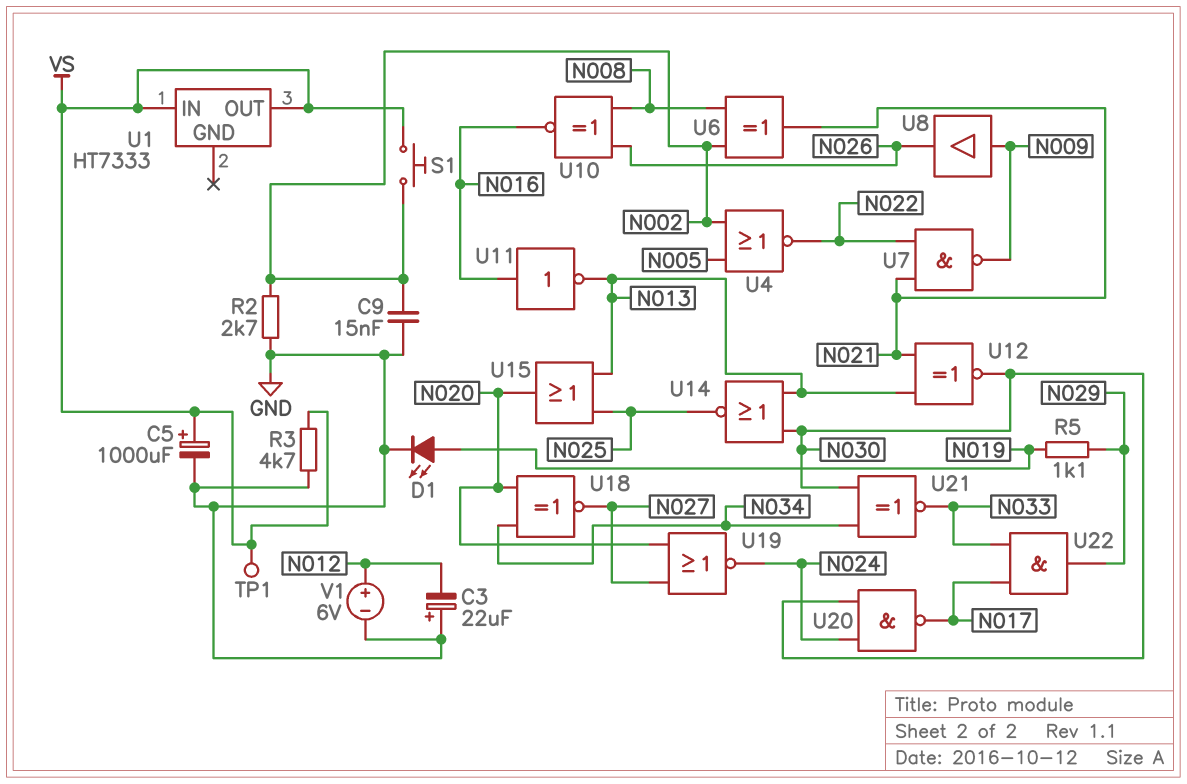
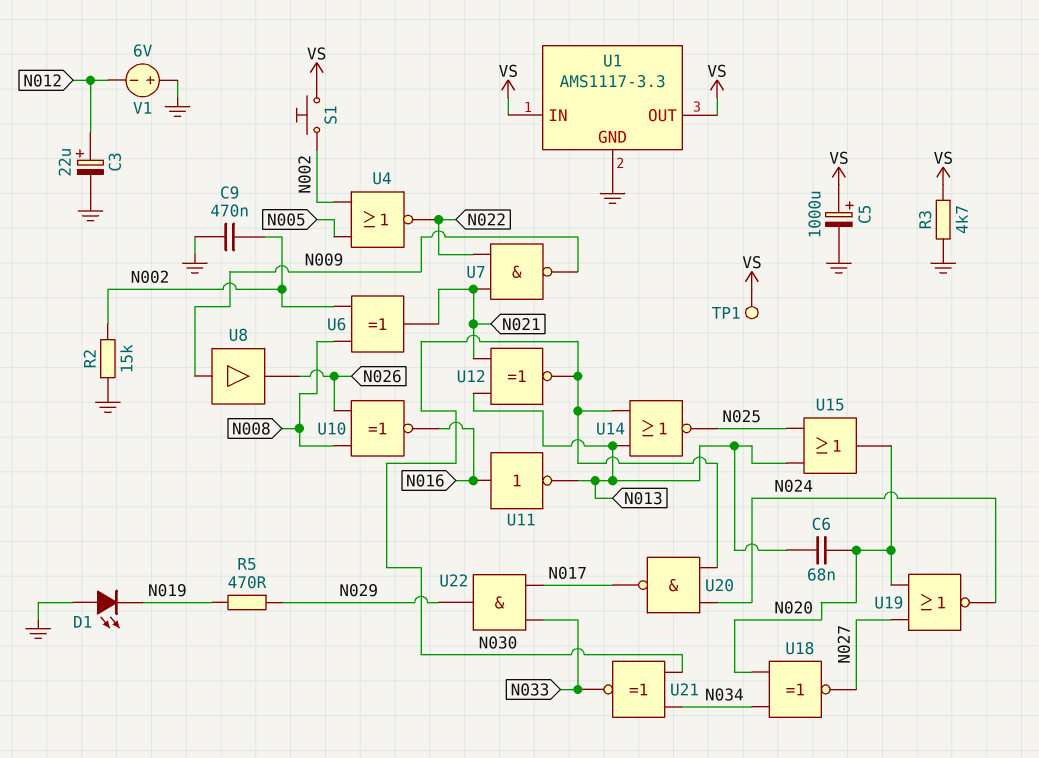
C3: 22uF (plus GND, minus N012) -> 22uF (plus N012, minus GND)
C6: none -> 68nF (N013, N020)
C9: 15nF (GND, N002) -> 470nF (GND, N002)
D1: LED (A N019, K GND) -> LED (A GND, K N019)
R2: 2.7k (GND, N002) -> 15k (GND, N002)
R5: 1.1k (N019, N029) -> 470 (N019, N029)
U1: HT7333 -> AMS1117-3.3
U1 pin GND: none -> GND
V1: 6V (plus N012, minus GND) -> 6V (plus GND, minus N012)

